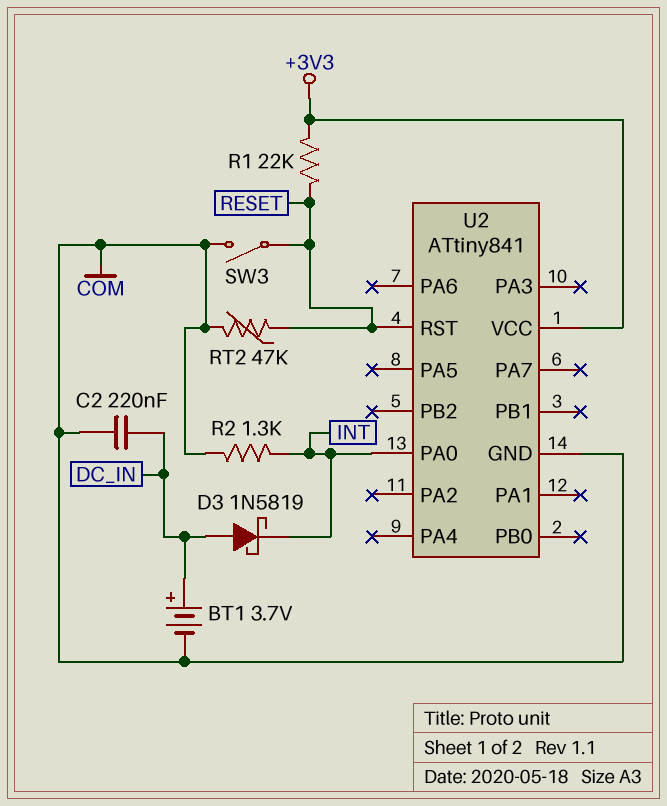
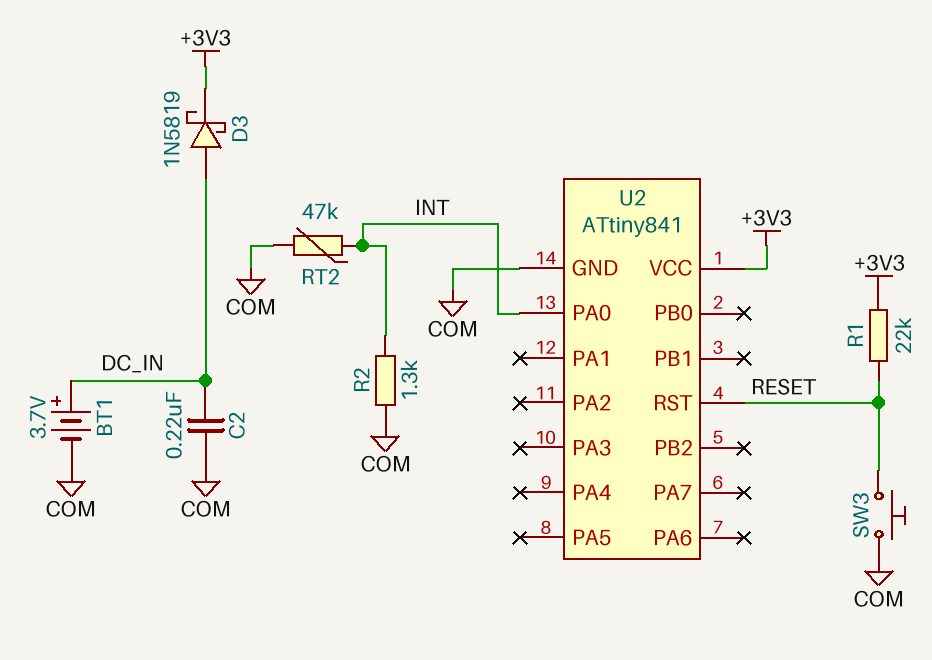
D3: schottky 1N5819 (A DC_IN, K INT) -> schottky 1N5819 (A DC_IN, K +3V3)
RT2: 47k (COM, RESET) -> 47k (COM, INT)
SW3: switch (COM, RESET) -> button (COM, RESET)

